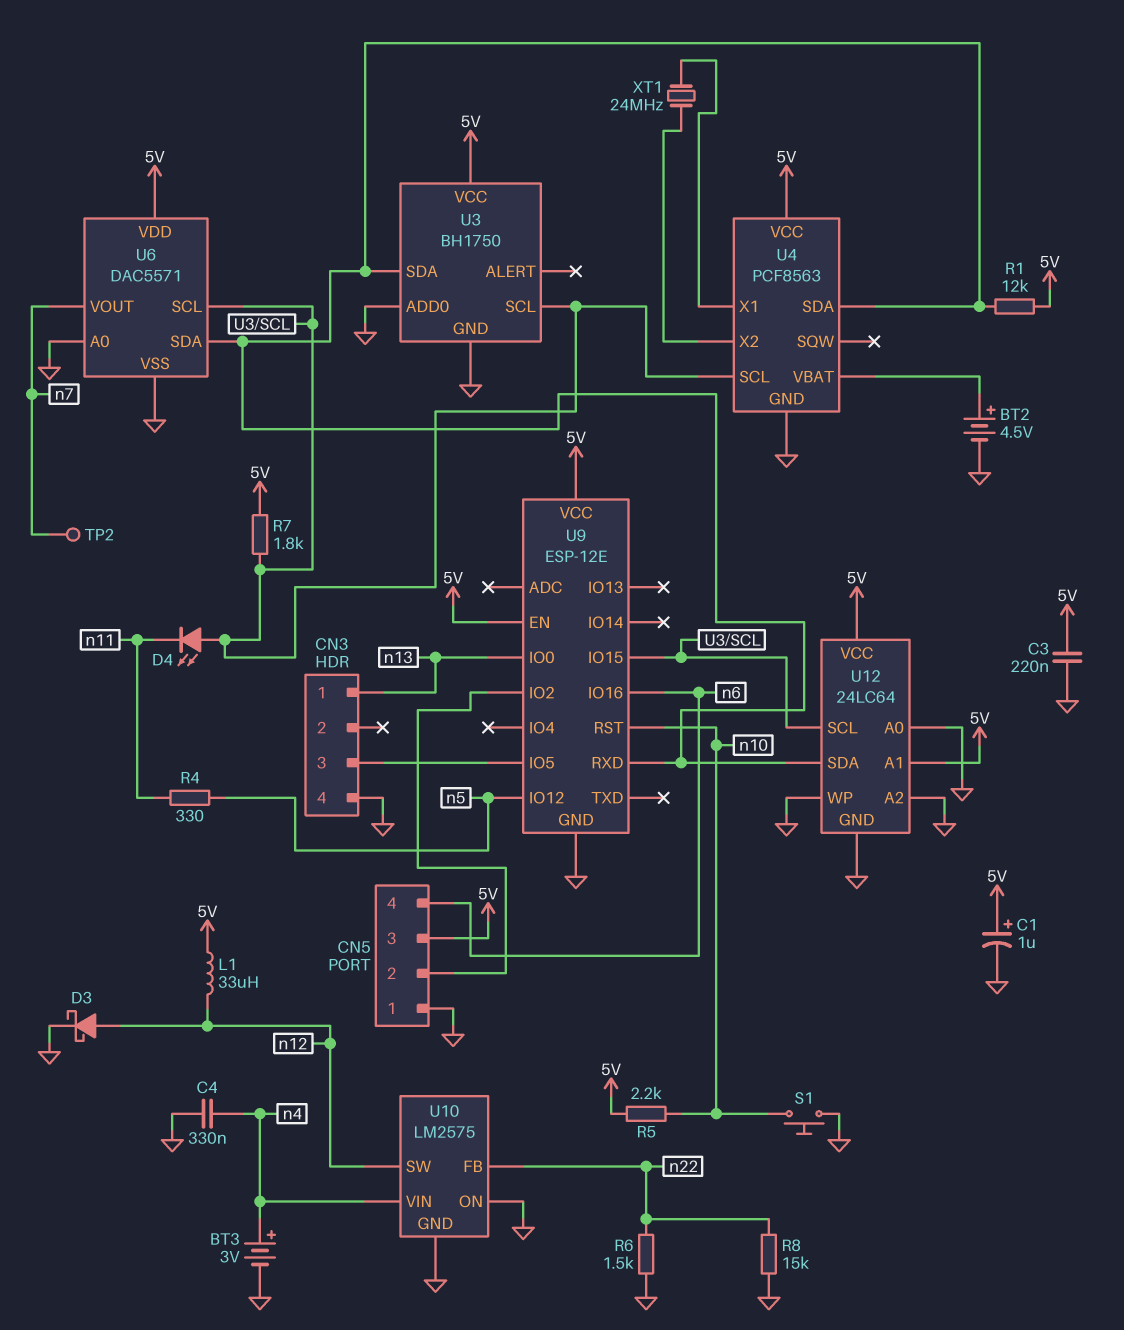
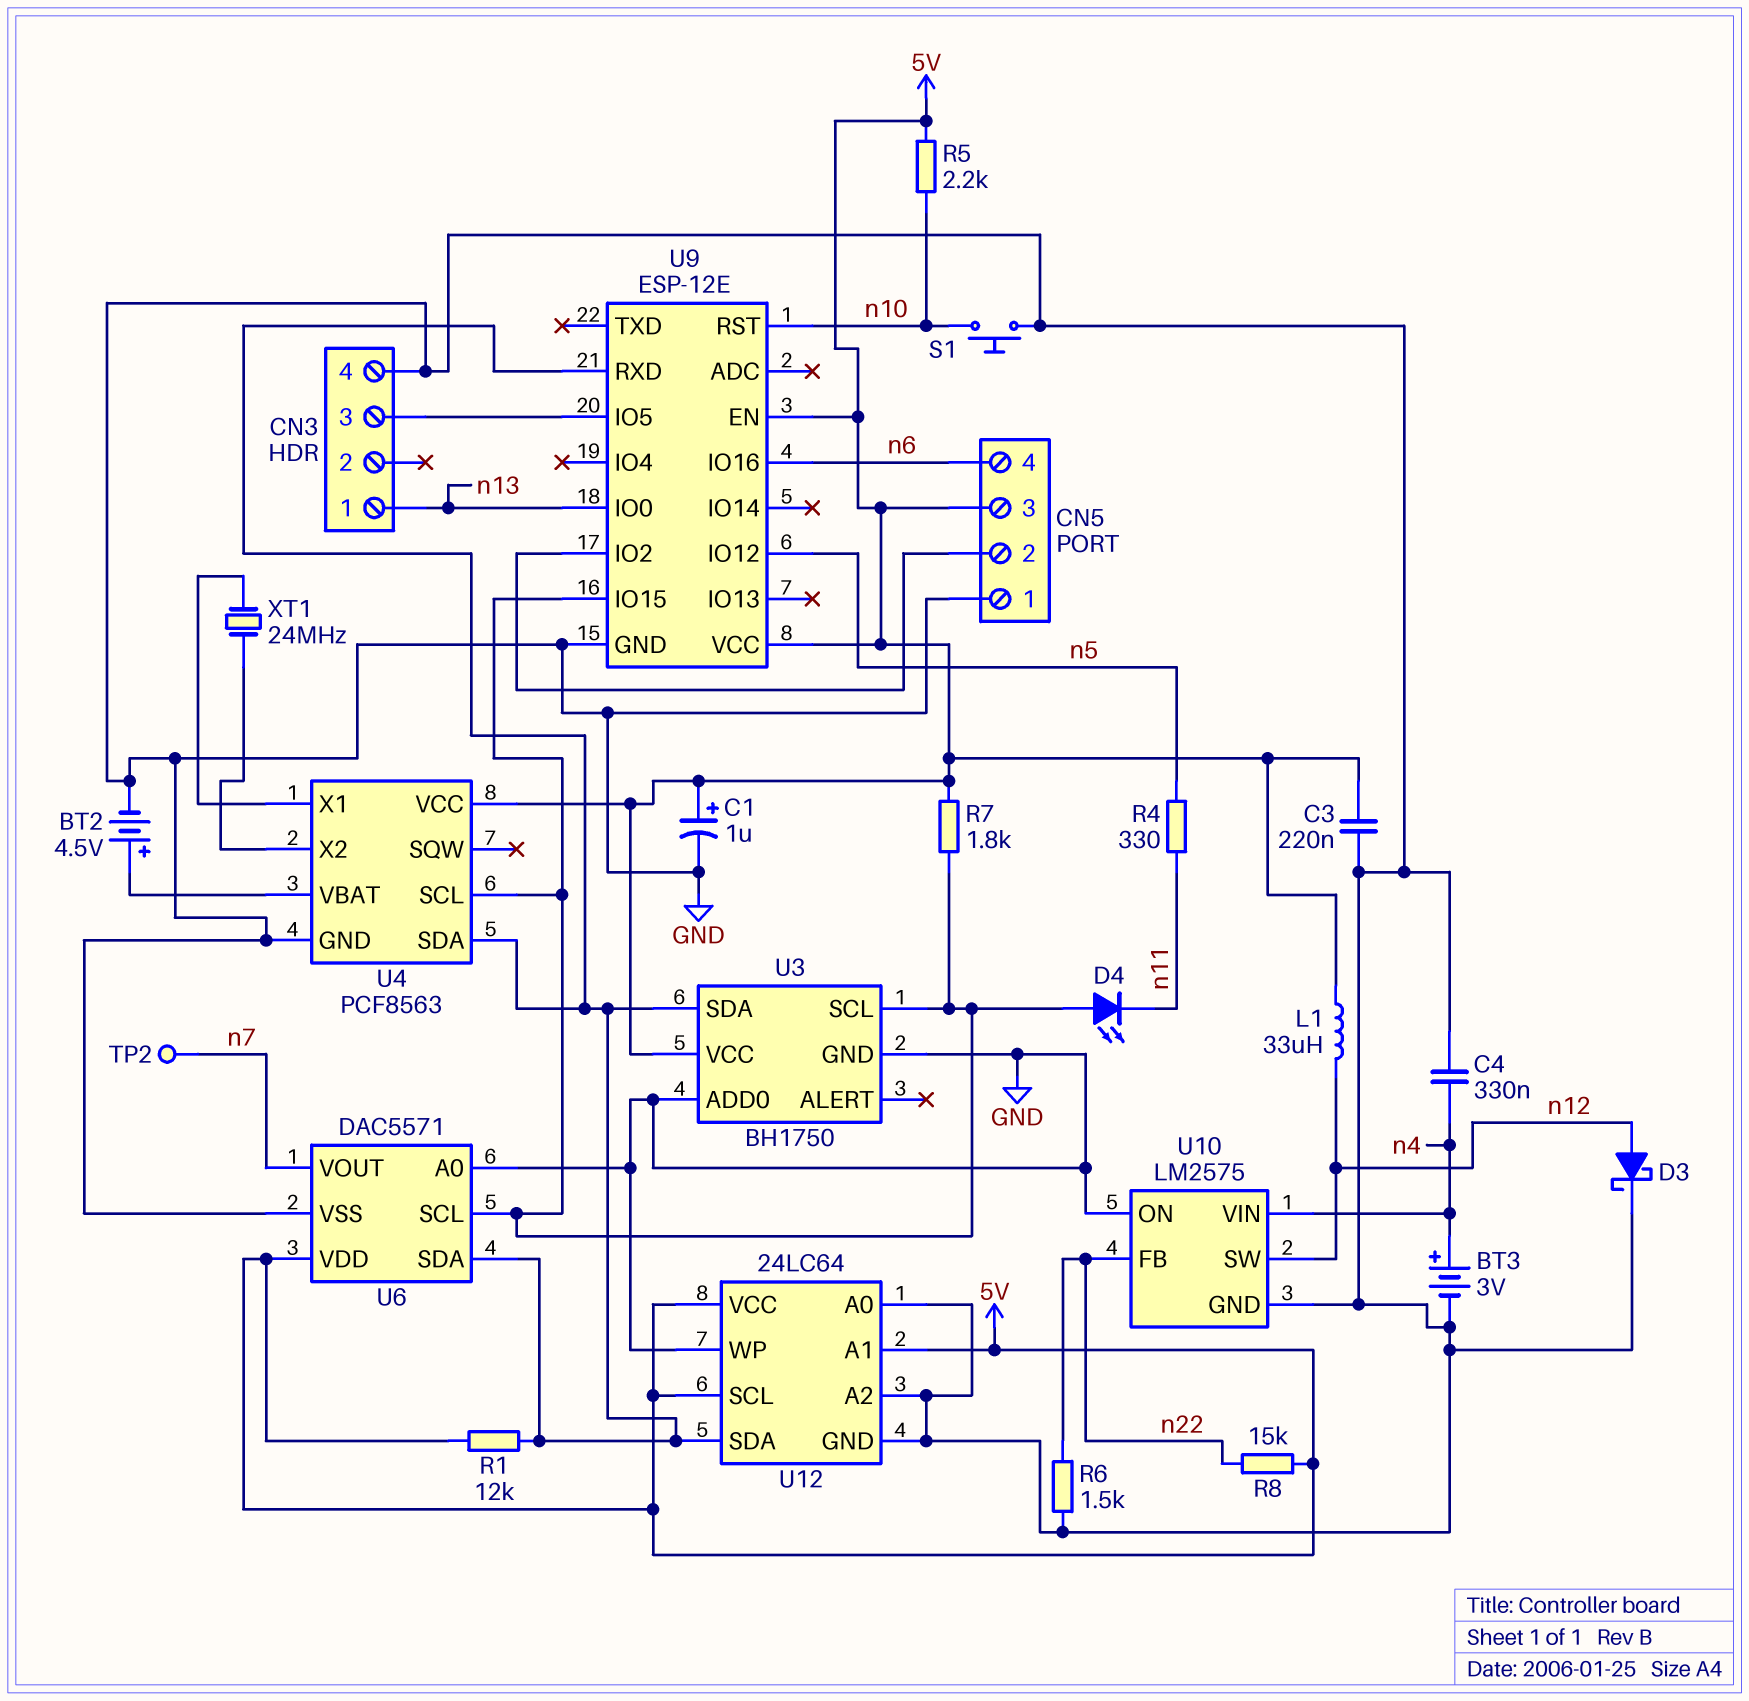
R8: 15k (GND, n22) -> 15k (5V, n22)
U12 pin SCL: U3/SCL -> 5V

